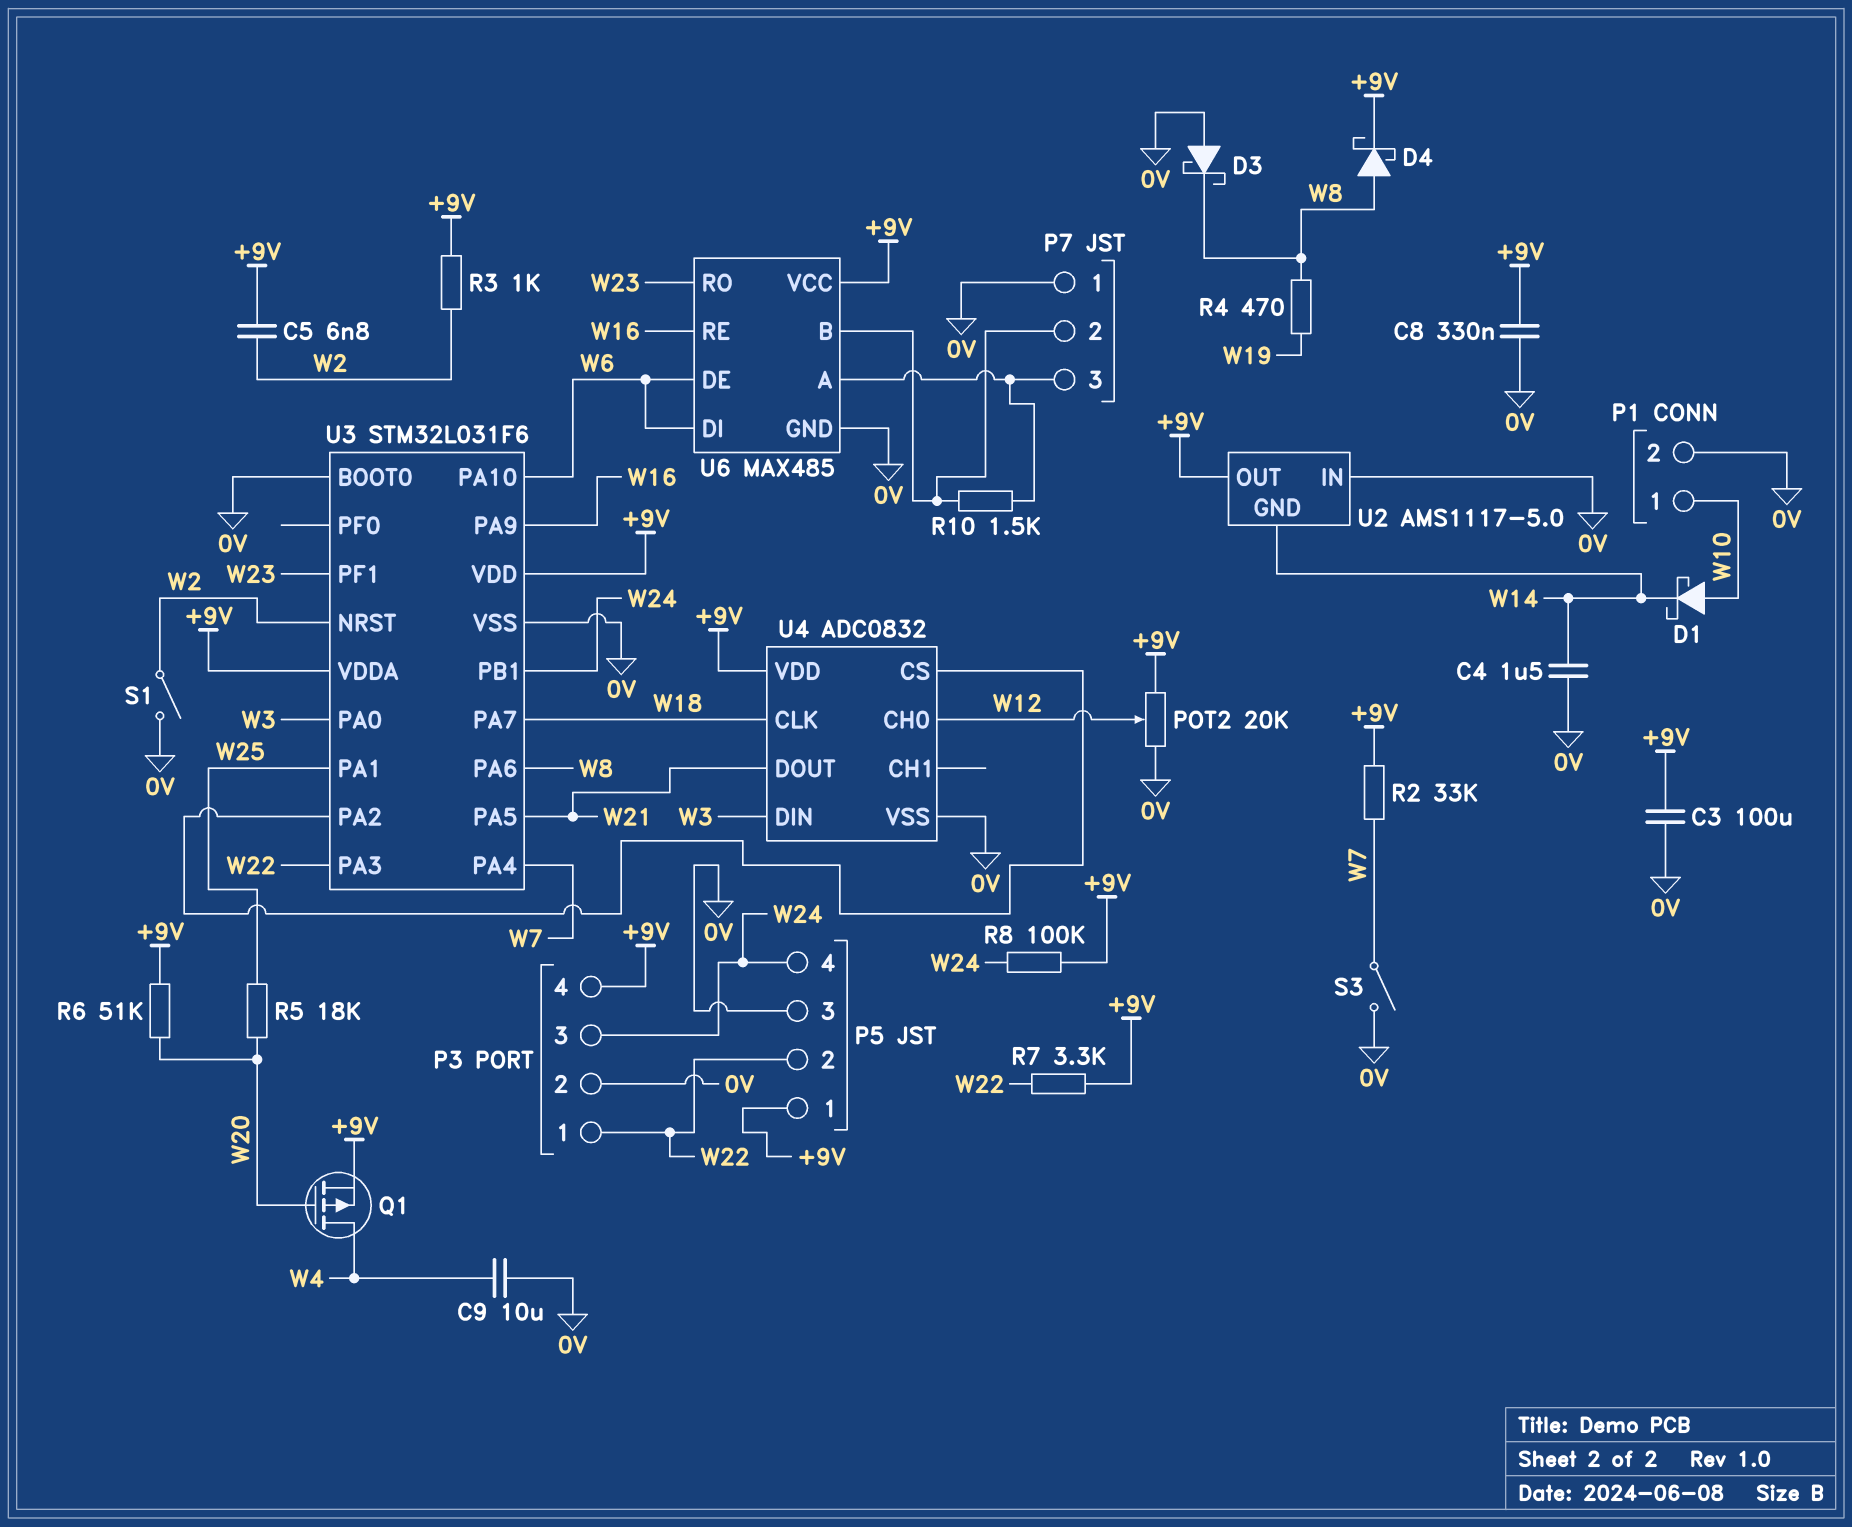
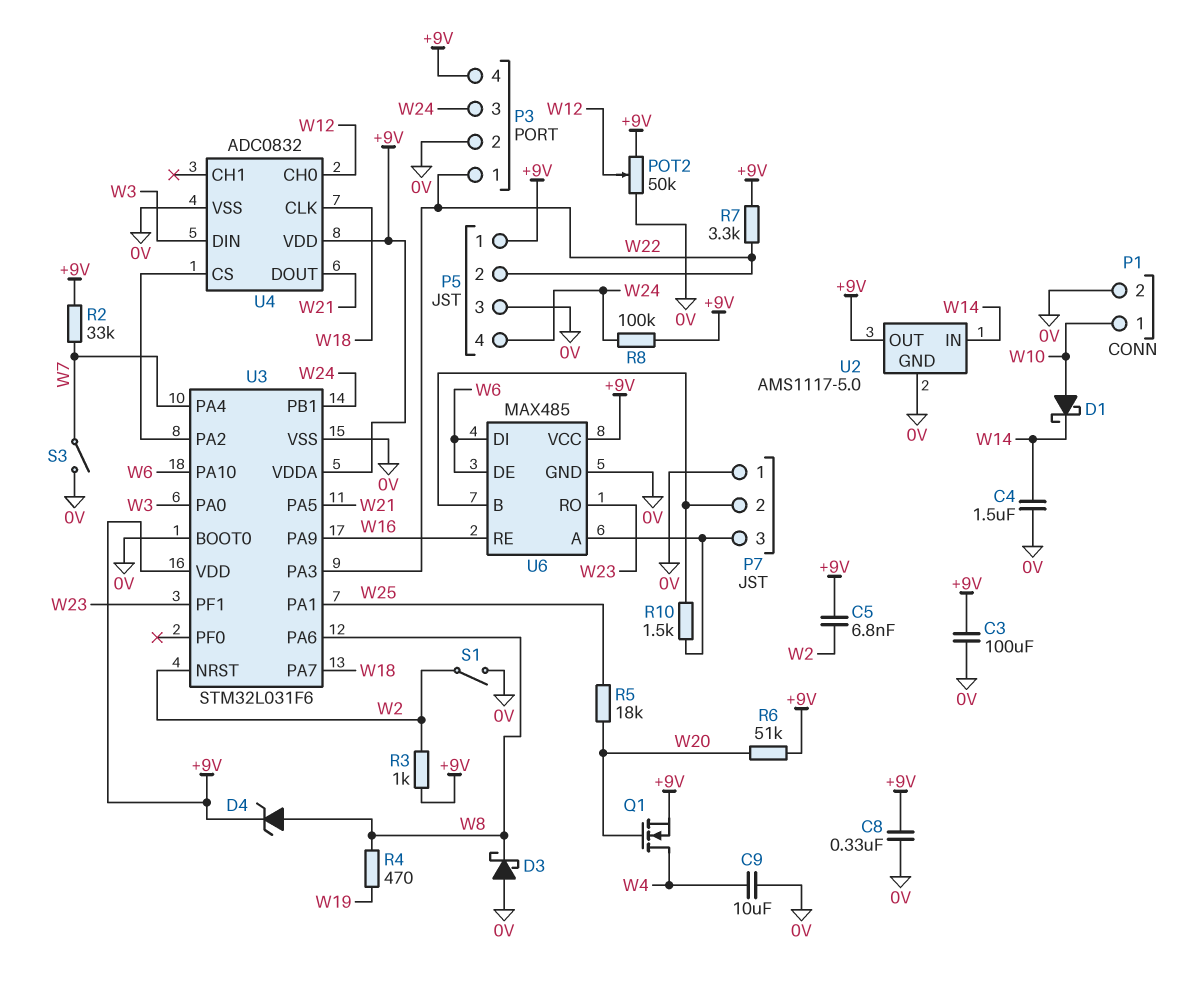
D4: schottky (A W8, K +9V) -> zener (A W8, K +9V)
POT2: 20k (+9V, 0V, wiper W12) -> 50k (+9V, 0V, wiper W12)
Q1: PMOS (G W20, D W4, S +9V) -> NMOS (G W20, D W4, S +9V)
U2 pin GND: W14 -> 0V
U2 pin IN: 0V -> W14

